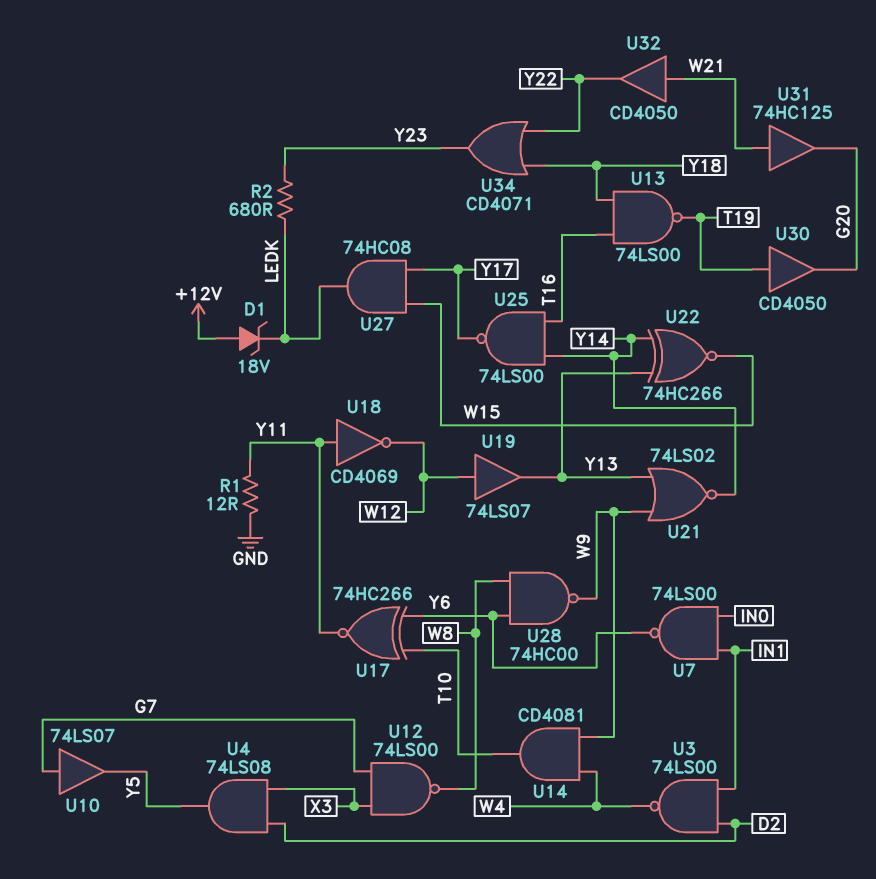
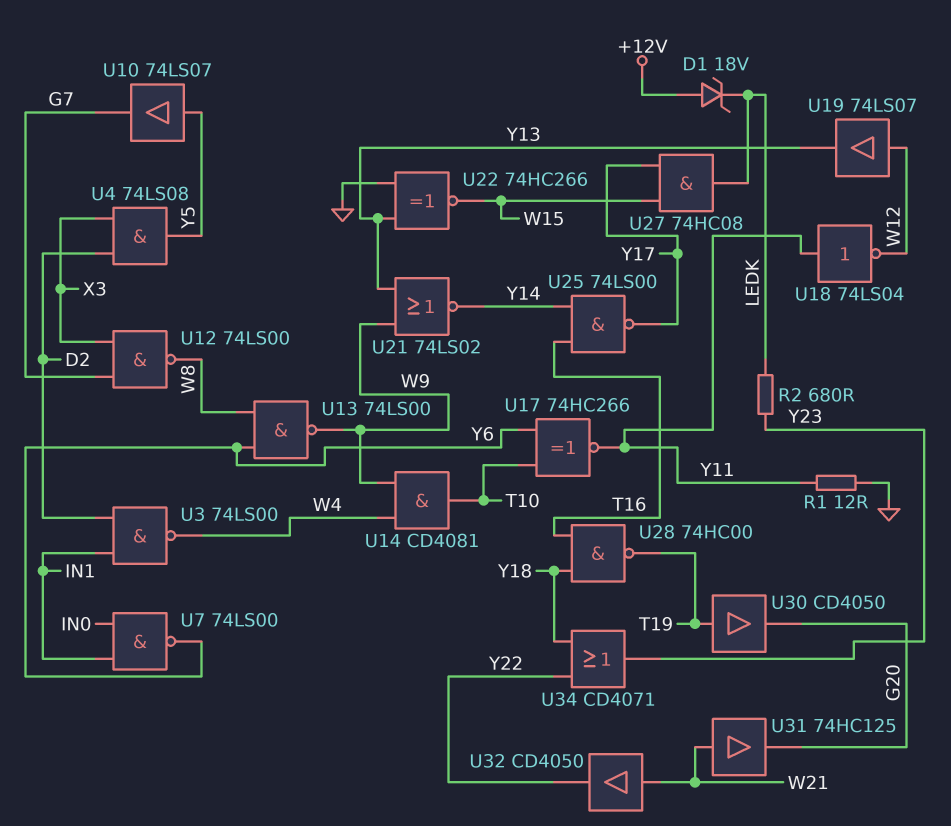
U10: buffer 74LS07 (in G7, out Y5) -> buffer 74LS07 (in Y5, out G7)
U13: NAND 74LS00 (in T16, in Y18, out T19) -> NAND 74LS00 (in W8, in Y6, out W9)
U18: NOT CD4069 (in Y11, out W12) -> NOT 74LS04 (in Y11, out W12)
U22: XNOR 74HC266 (in Y13, in Y14, out W15) -> XNOR 74HC266 (in GND, in Y13, out W15)
U28: NAND 74HC00 (in W8, in Y6, out W9) -> NAND 74HC00 (in T16, in Y18, out T19)

